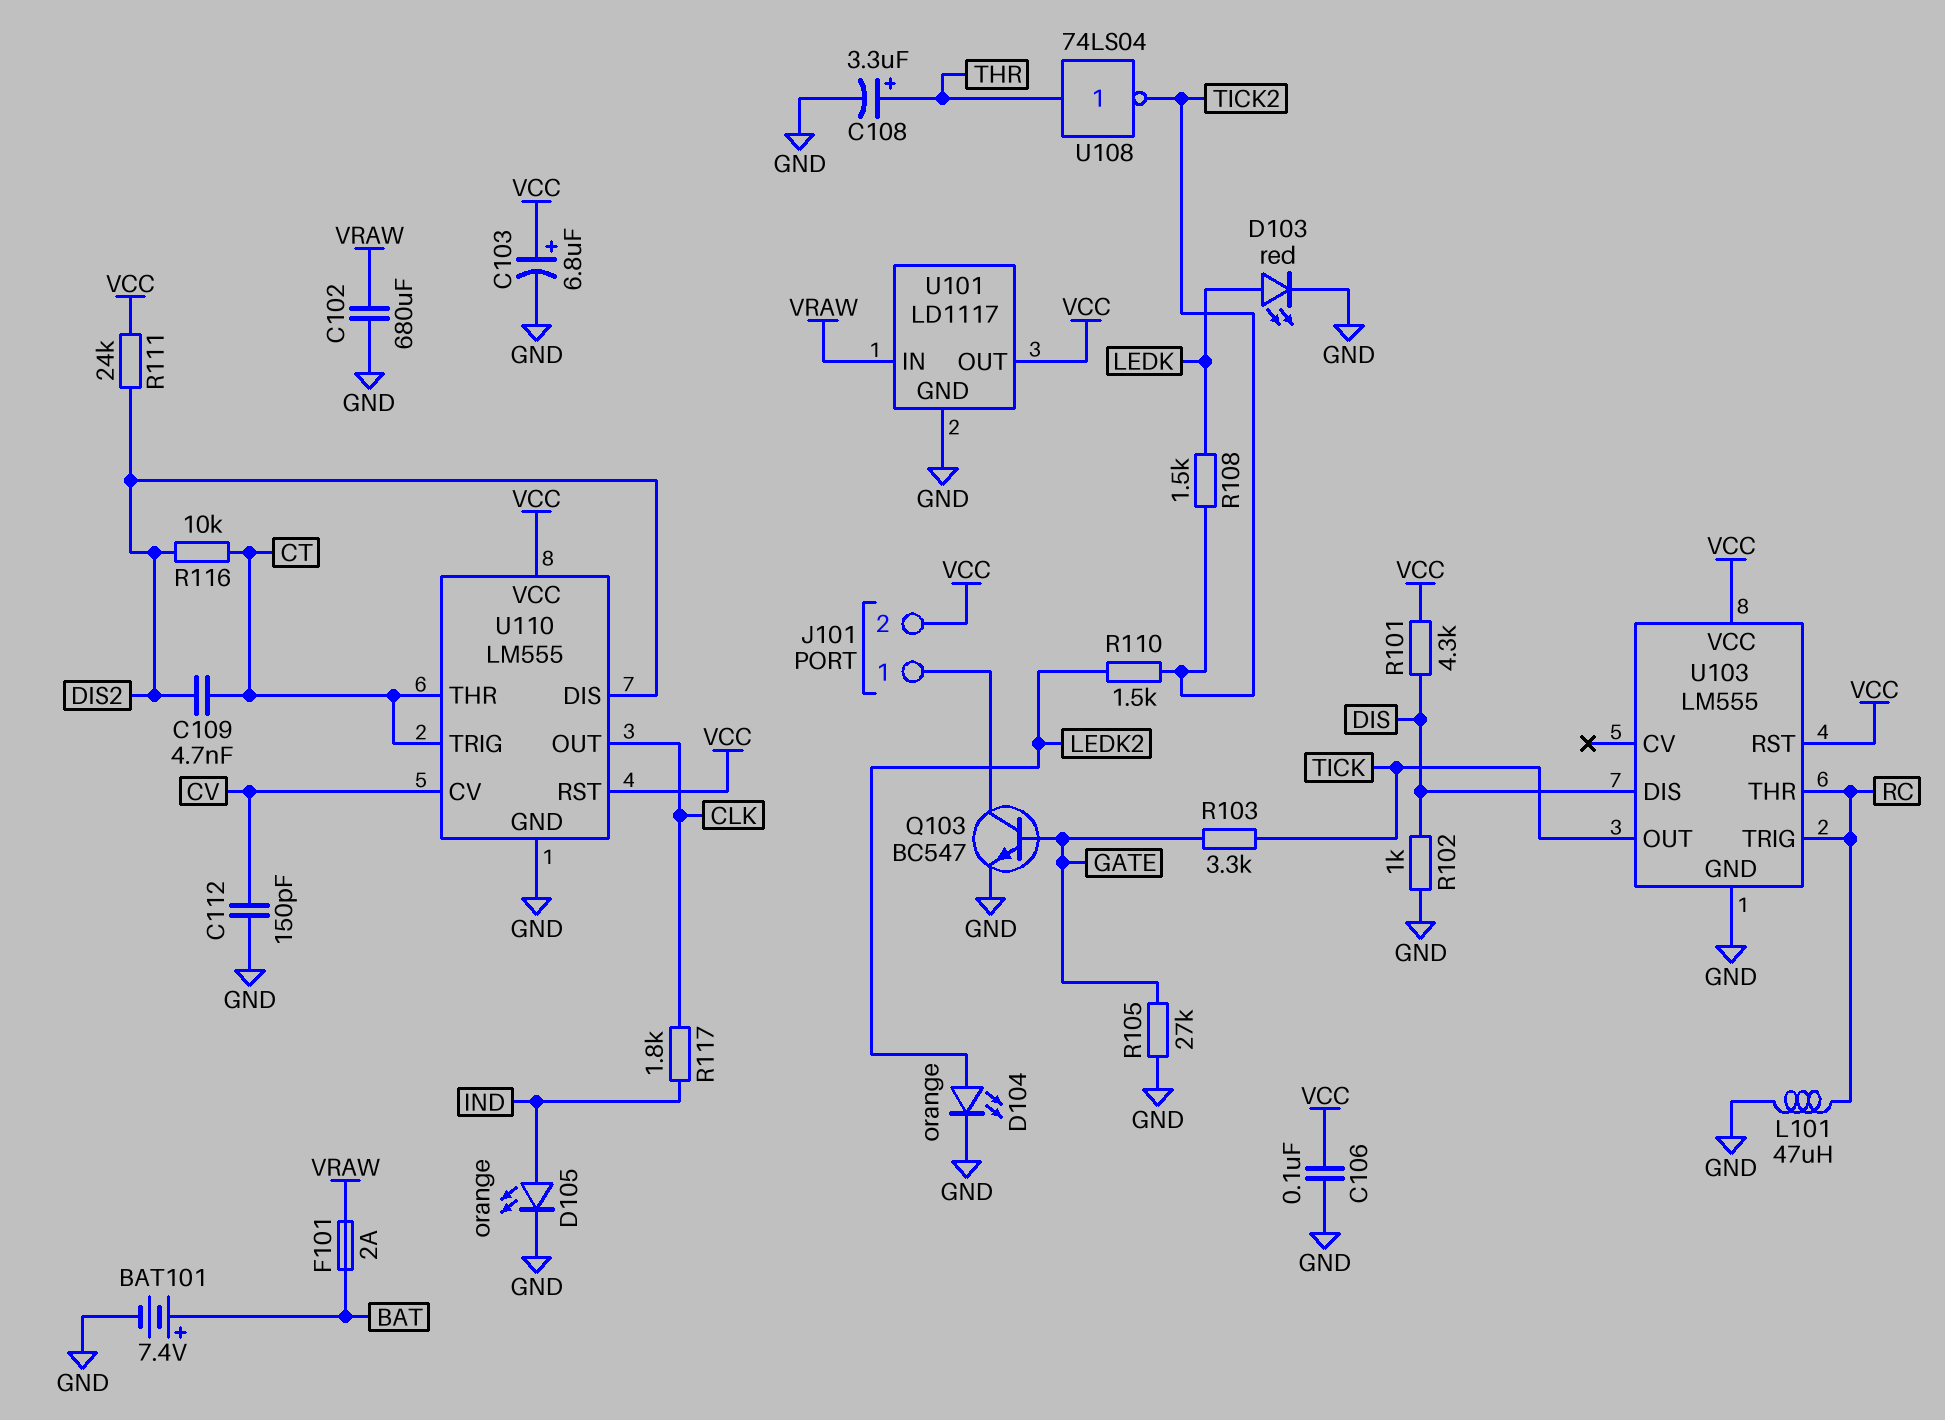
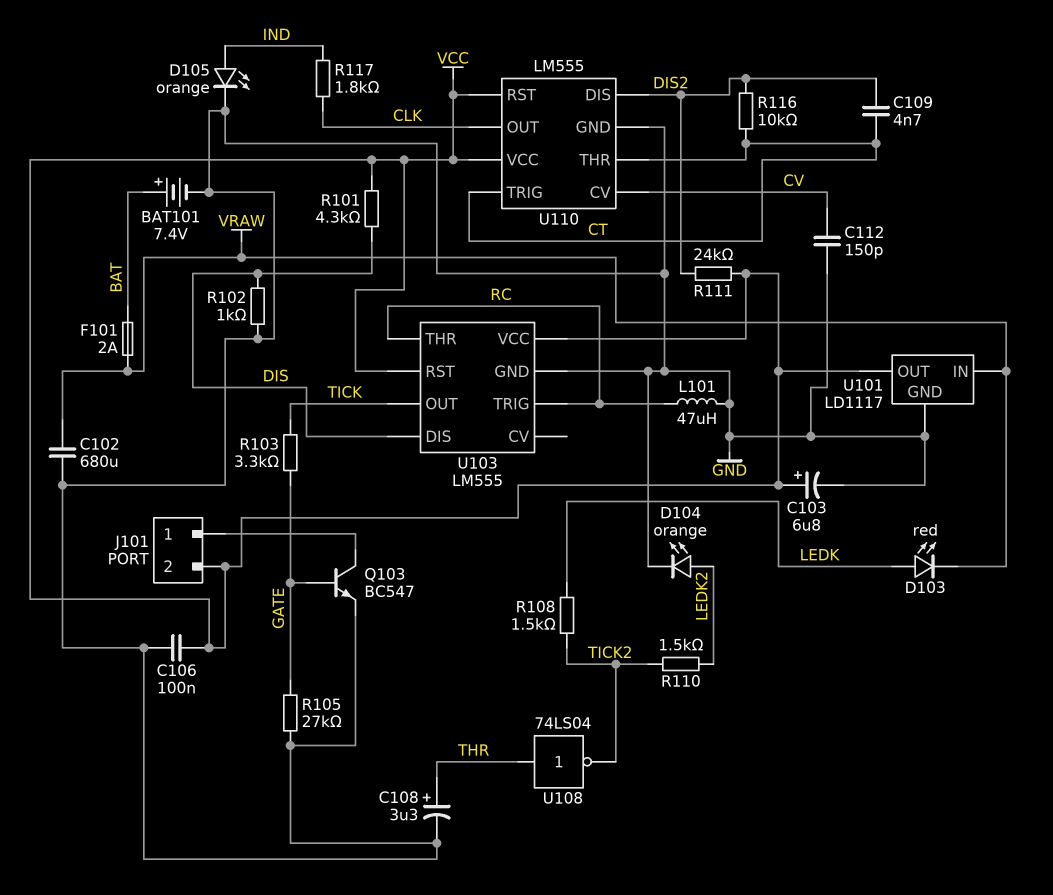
D103: LED red (A LEDK, K GND) -> LED red (A LEDK, K VRAW)

